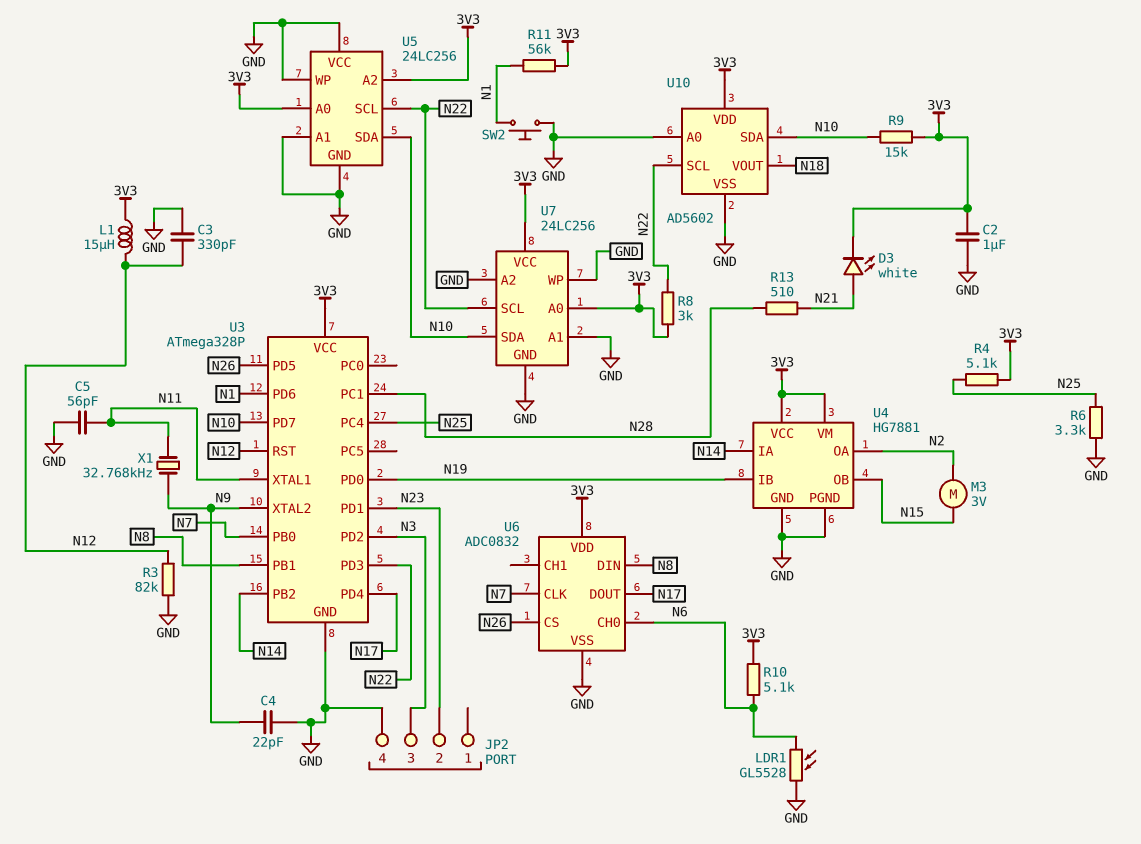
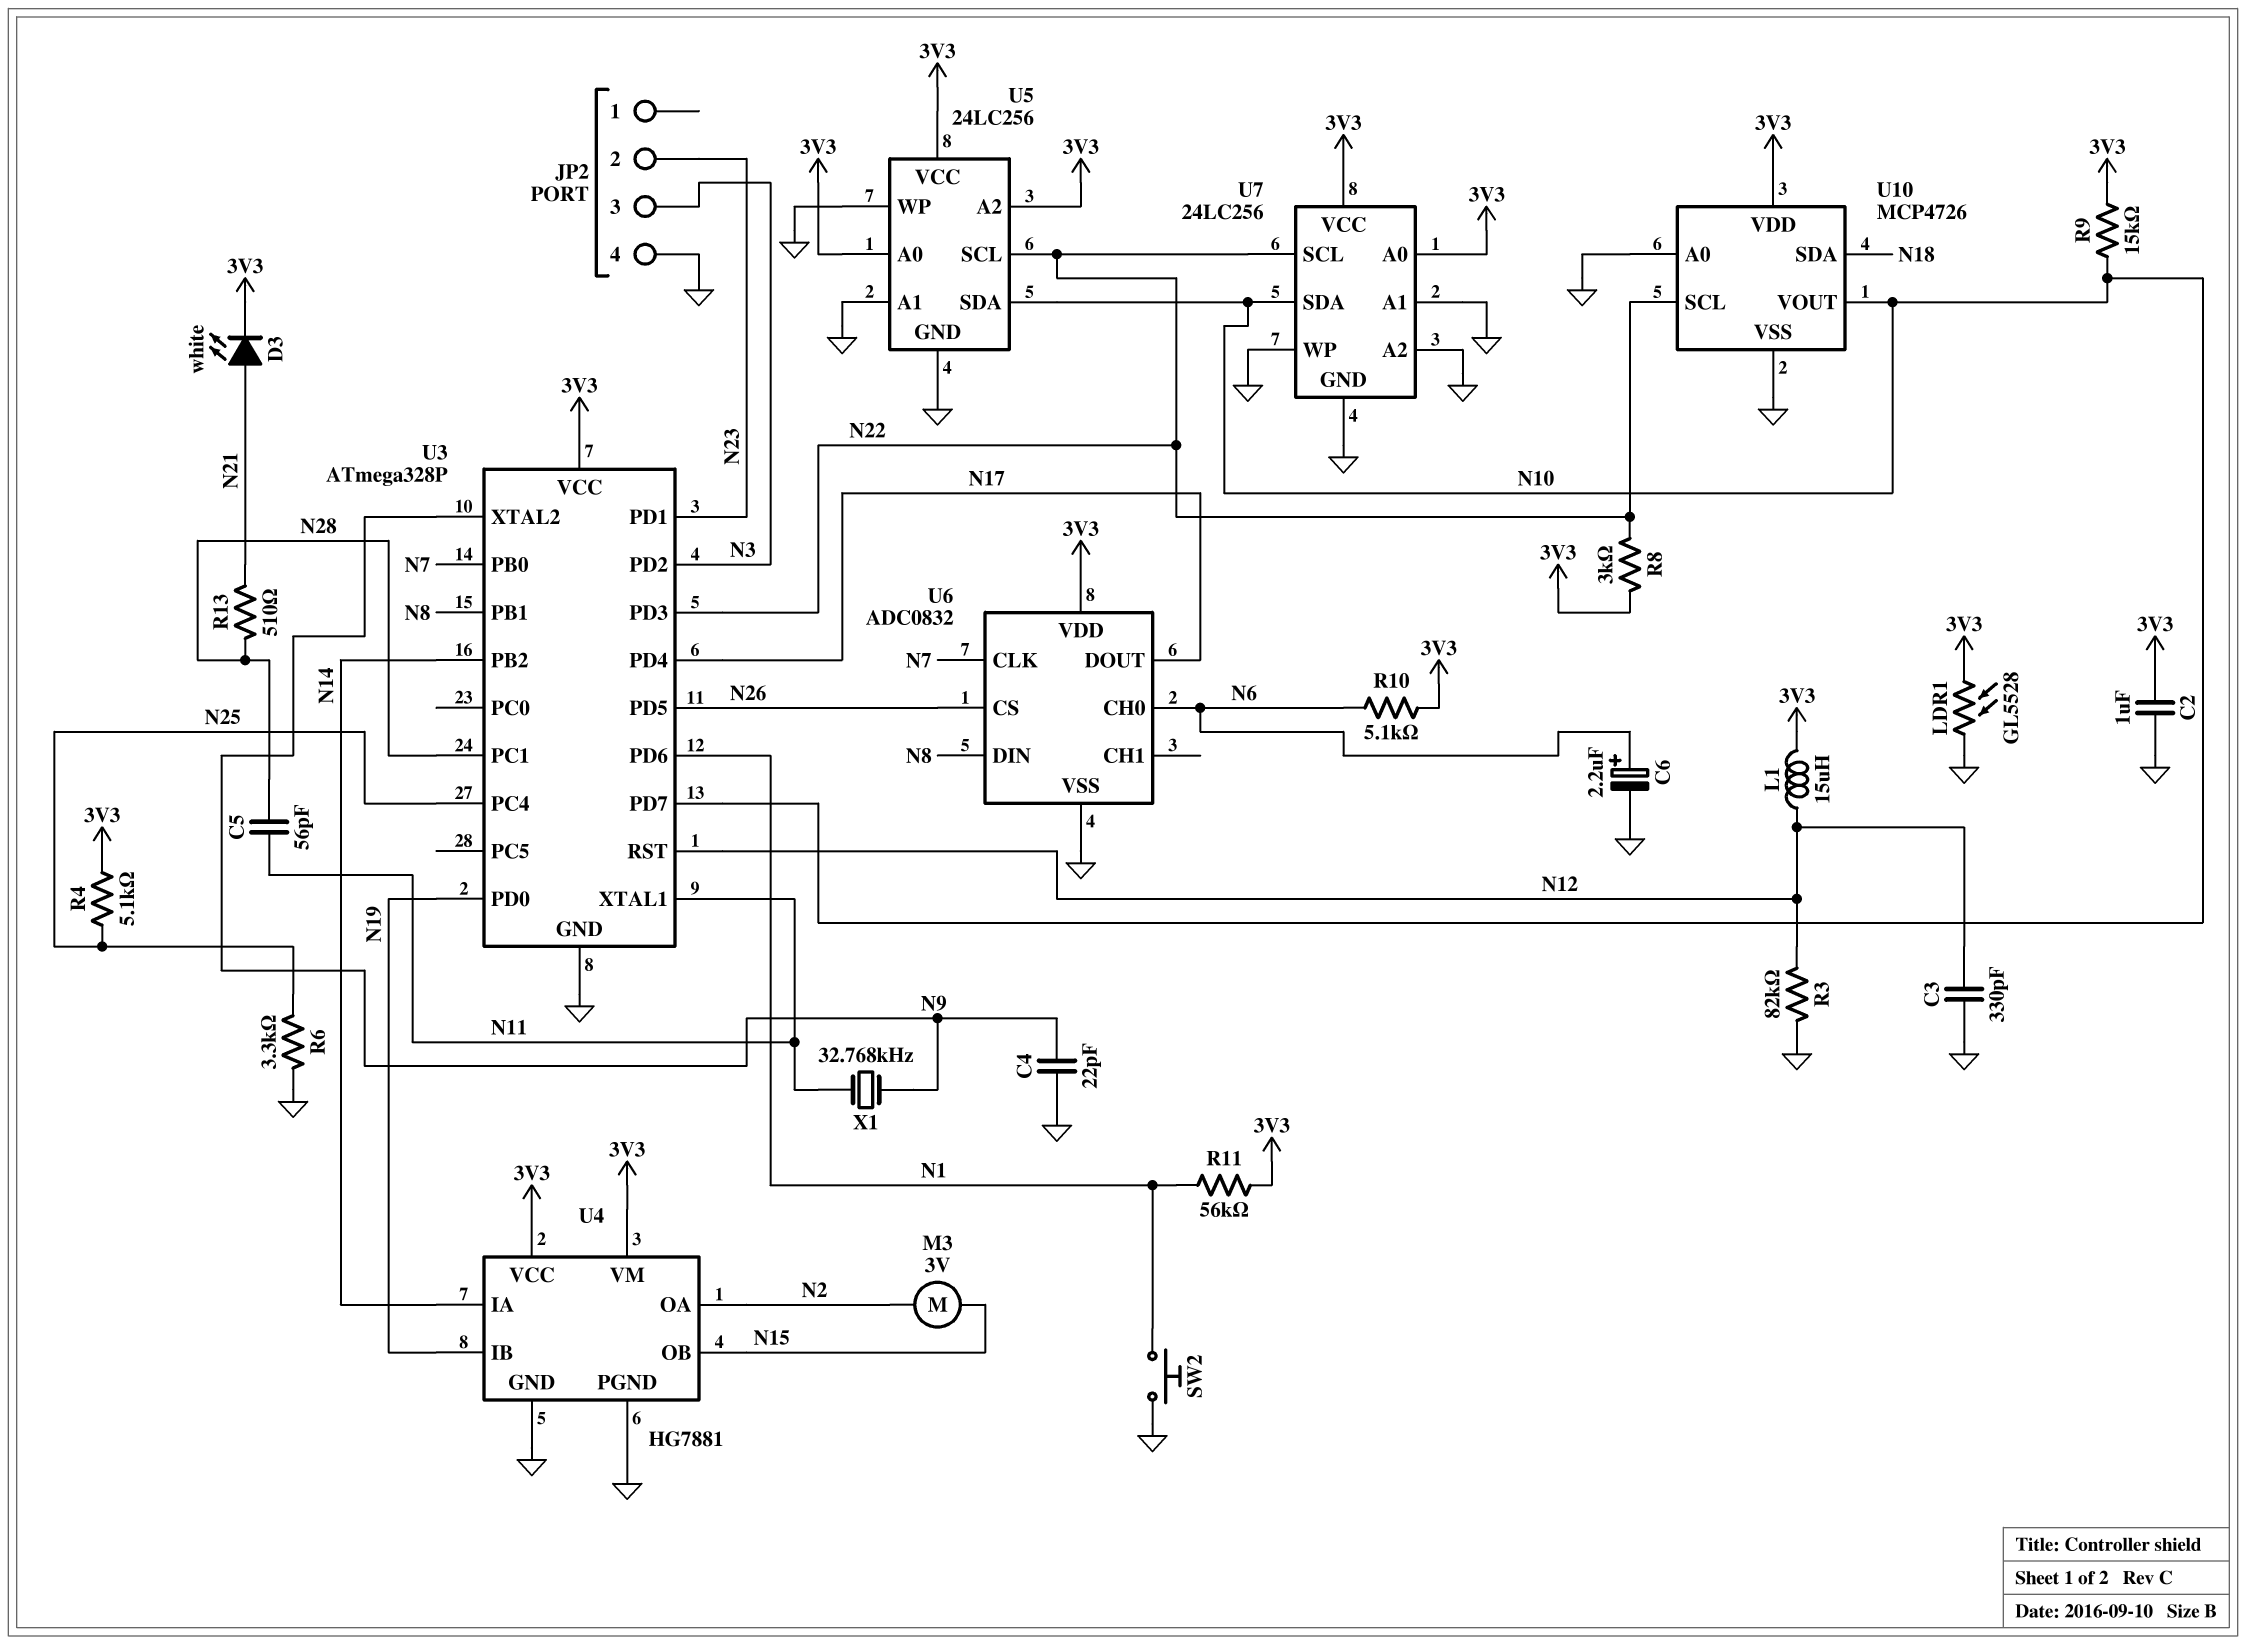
C5: 56pF (GND, N11) -> 56pF (N11, N28)
C6: none -> 2.2uF (plus N6, minus GND)
LDR1: GL5528 (GND, N6) -> GL5528 (3V3, GND)
U5 pin VCC: GND -> 3V3
U10: AD5602 -> MCP4726
U10 pin SDA: N10 -> N18
U10 pin VOUT: N18 -> N10

